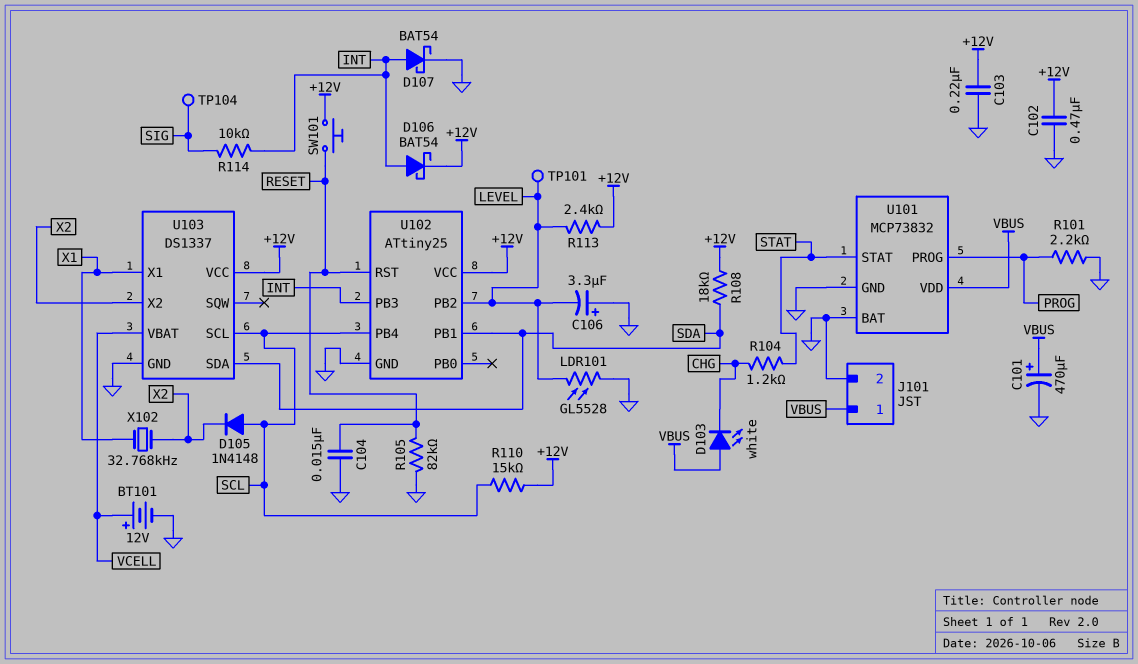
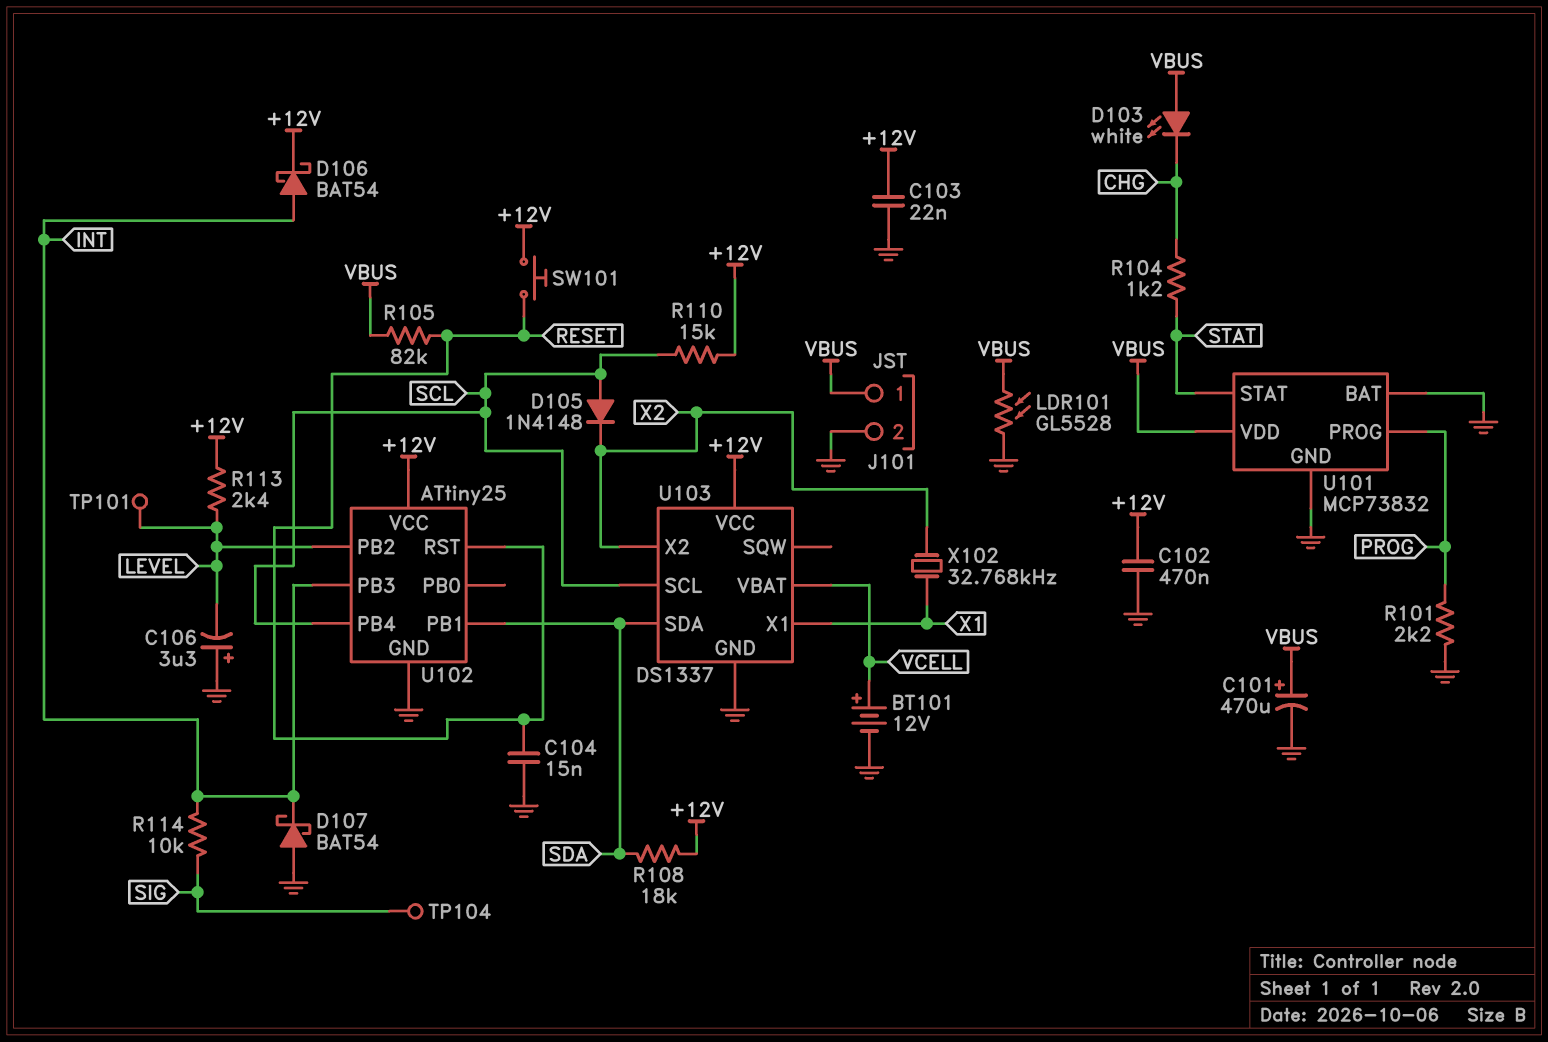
C103: 220nF (+12V, GND) -> 22nF (+12V, GND)
D107: schottky BAT54 (A INT, K GND) -> schottky BAT54 (A GND, K INT)
LDR101: GL5528 (GND, LEVEL) -> GL5528 (GND, VBUS)
R105: 82k (GND, RESET) -> 82k (RESET, VBUS)

